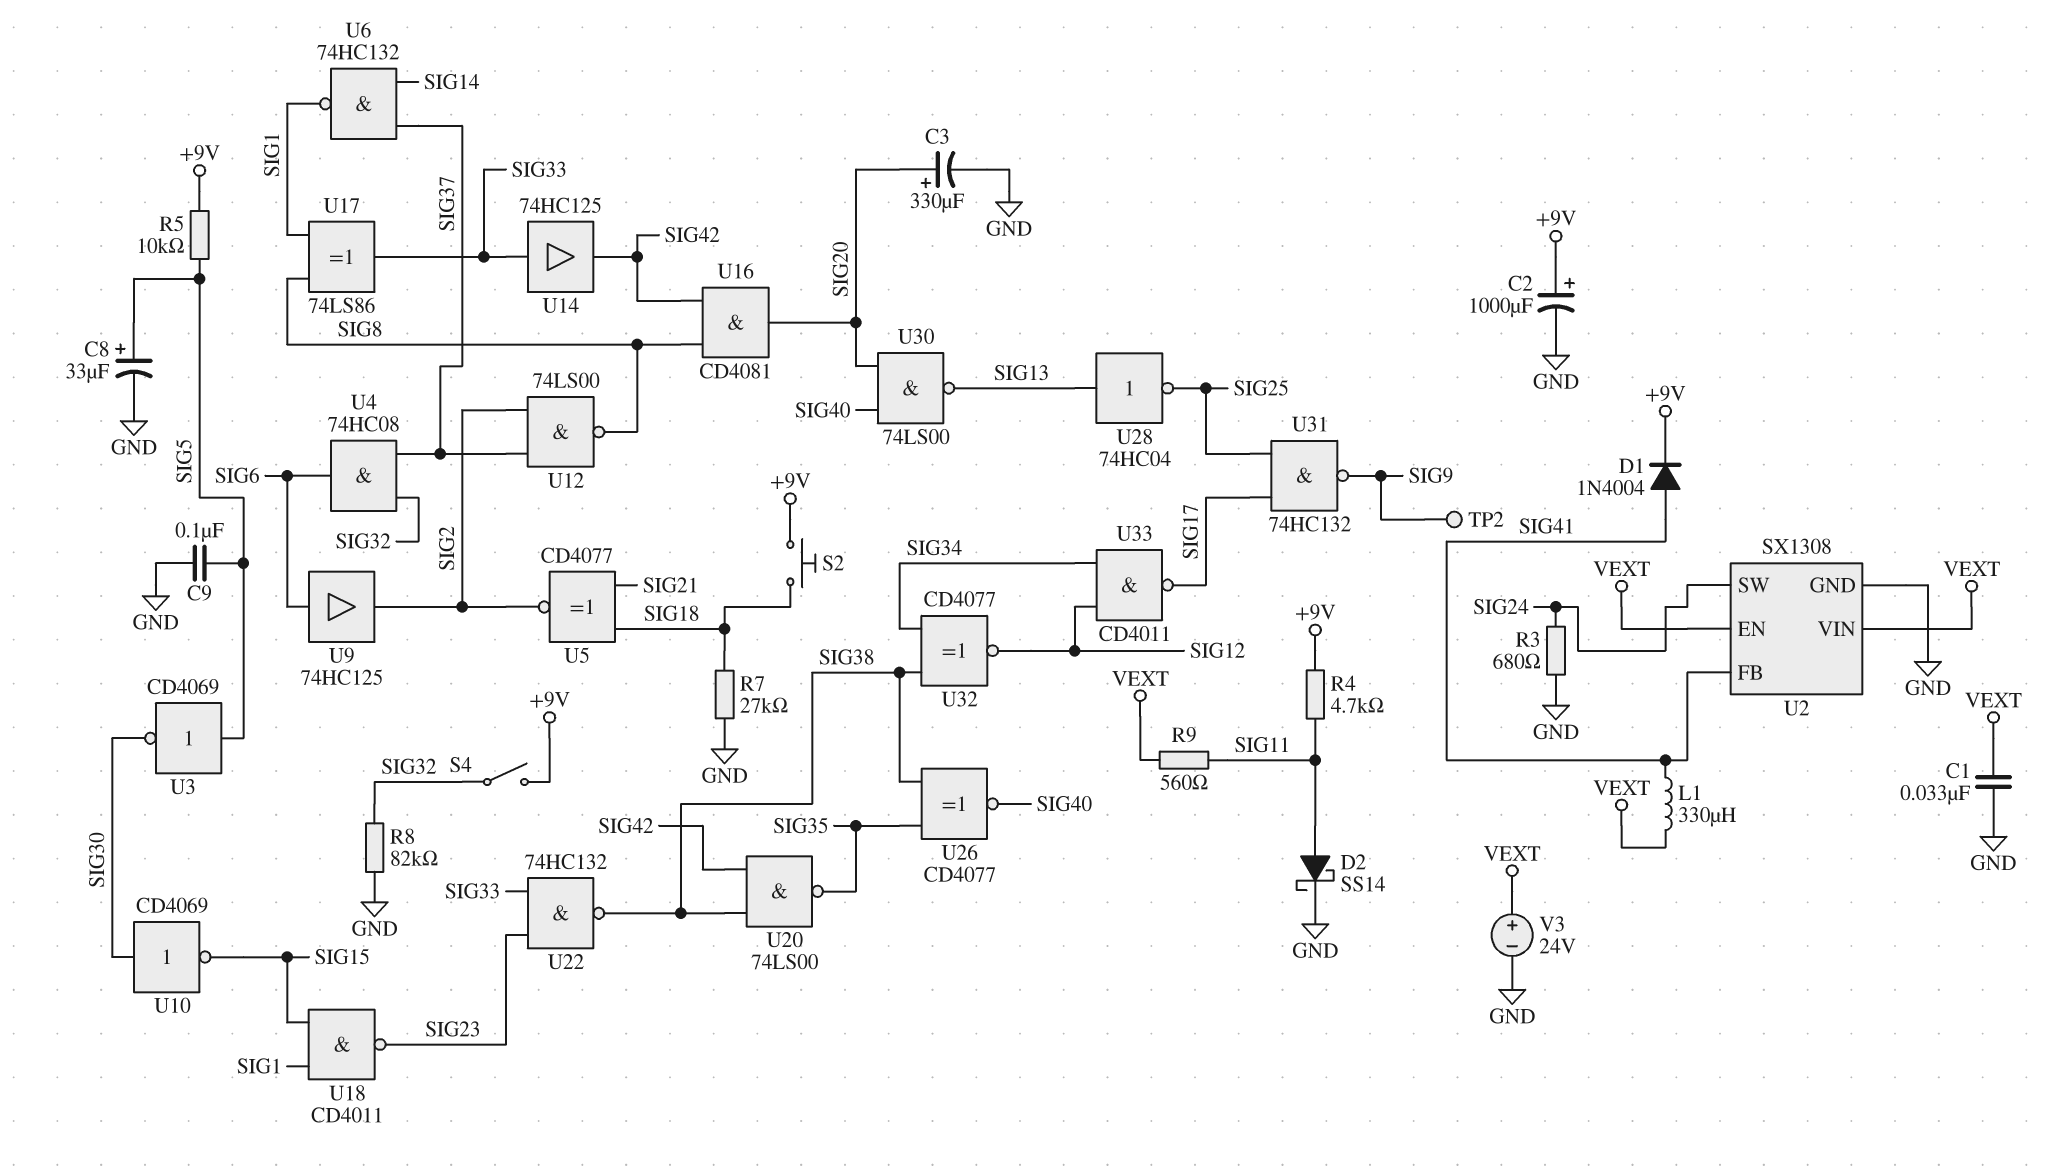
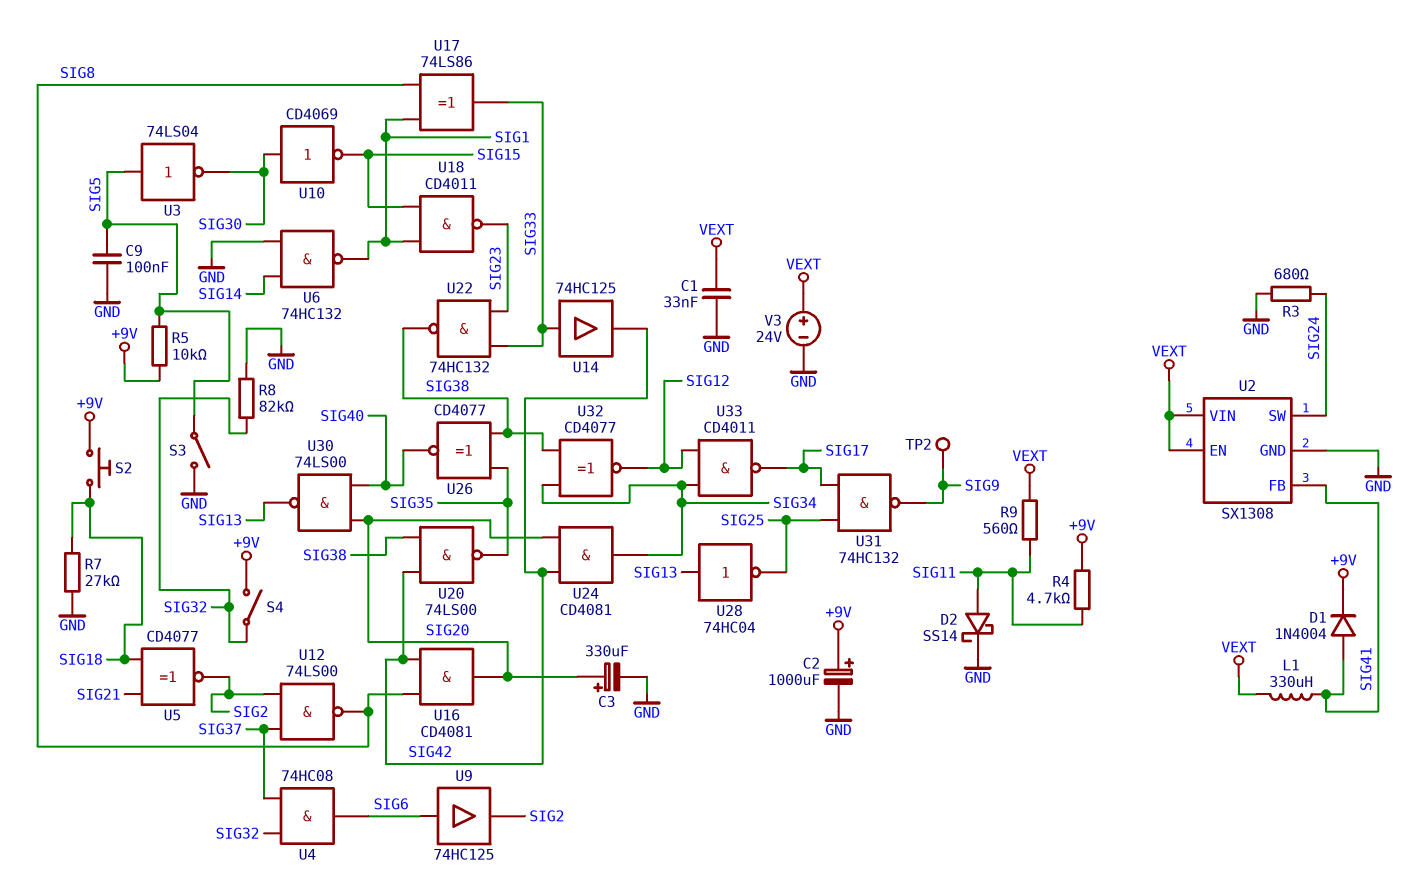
C8: 33uF (plus SIG5, minus GND) -> none
S3: none -> switch (GND, SIG5)
U3: NOT CD4069 (in SIG5, out SIG30) -> NOT 74LS04 (in SIG5, out SIG30)
U6: NAND 74HC132 (in SIG14, in SIG37, out SIG1) -> NAND 74HC132 (in GND, in SIG14, out SIG1)
U24: none -> AND CD4081 (in SIG20, in SIG42, out SIG34)

